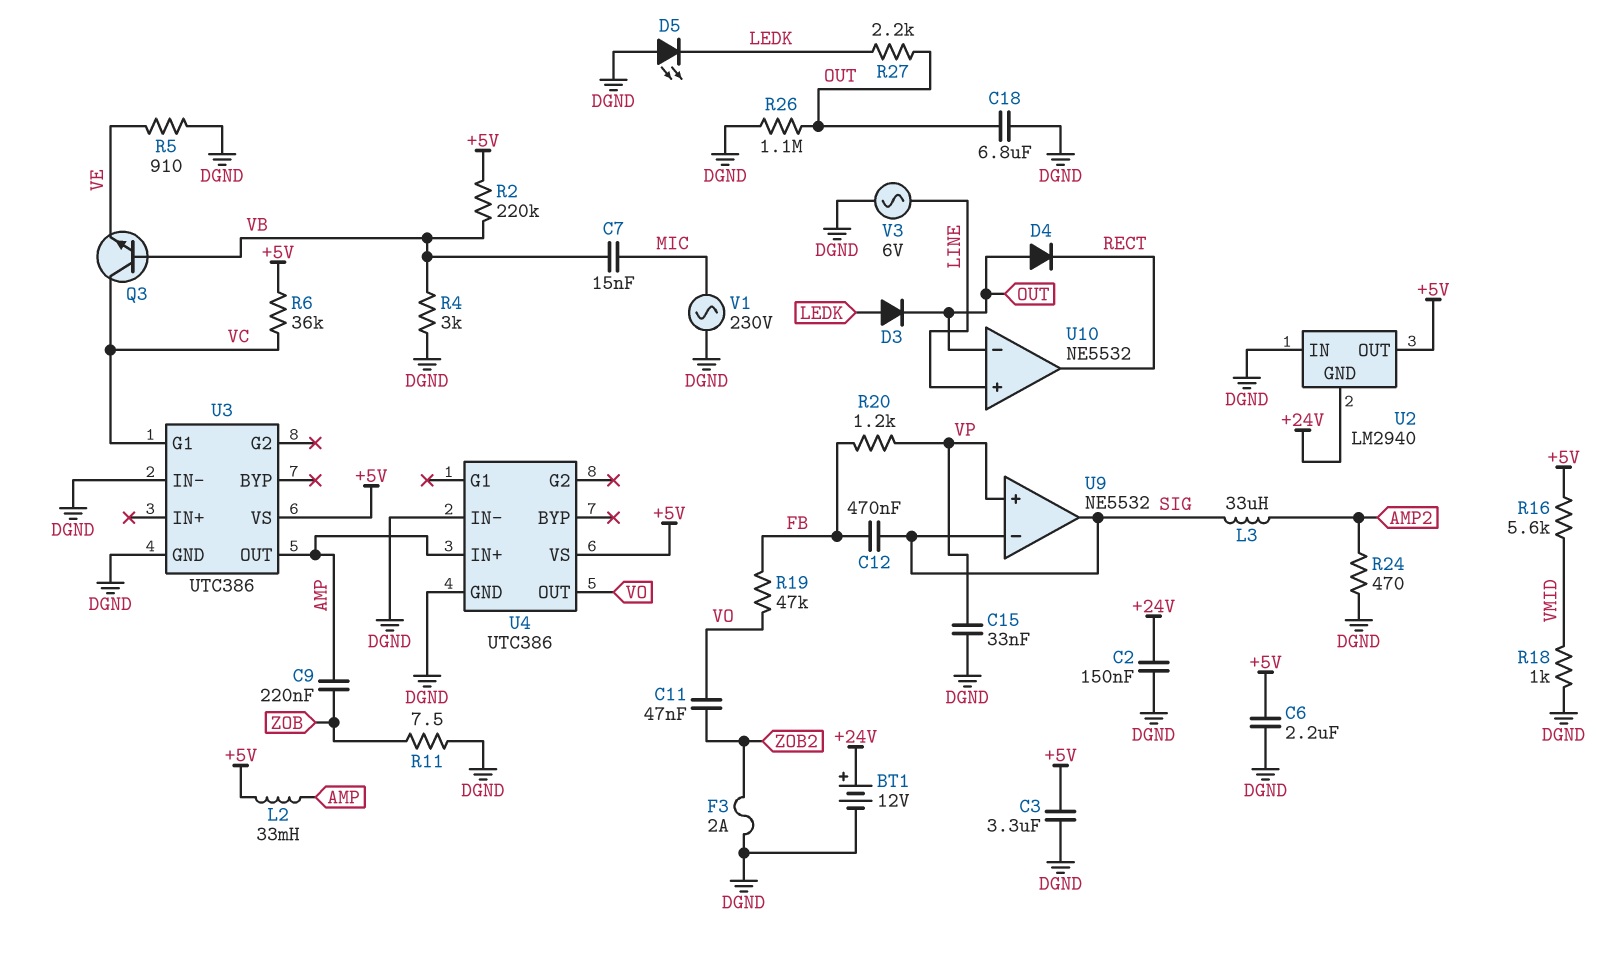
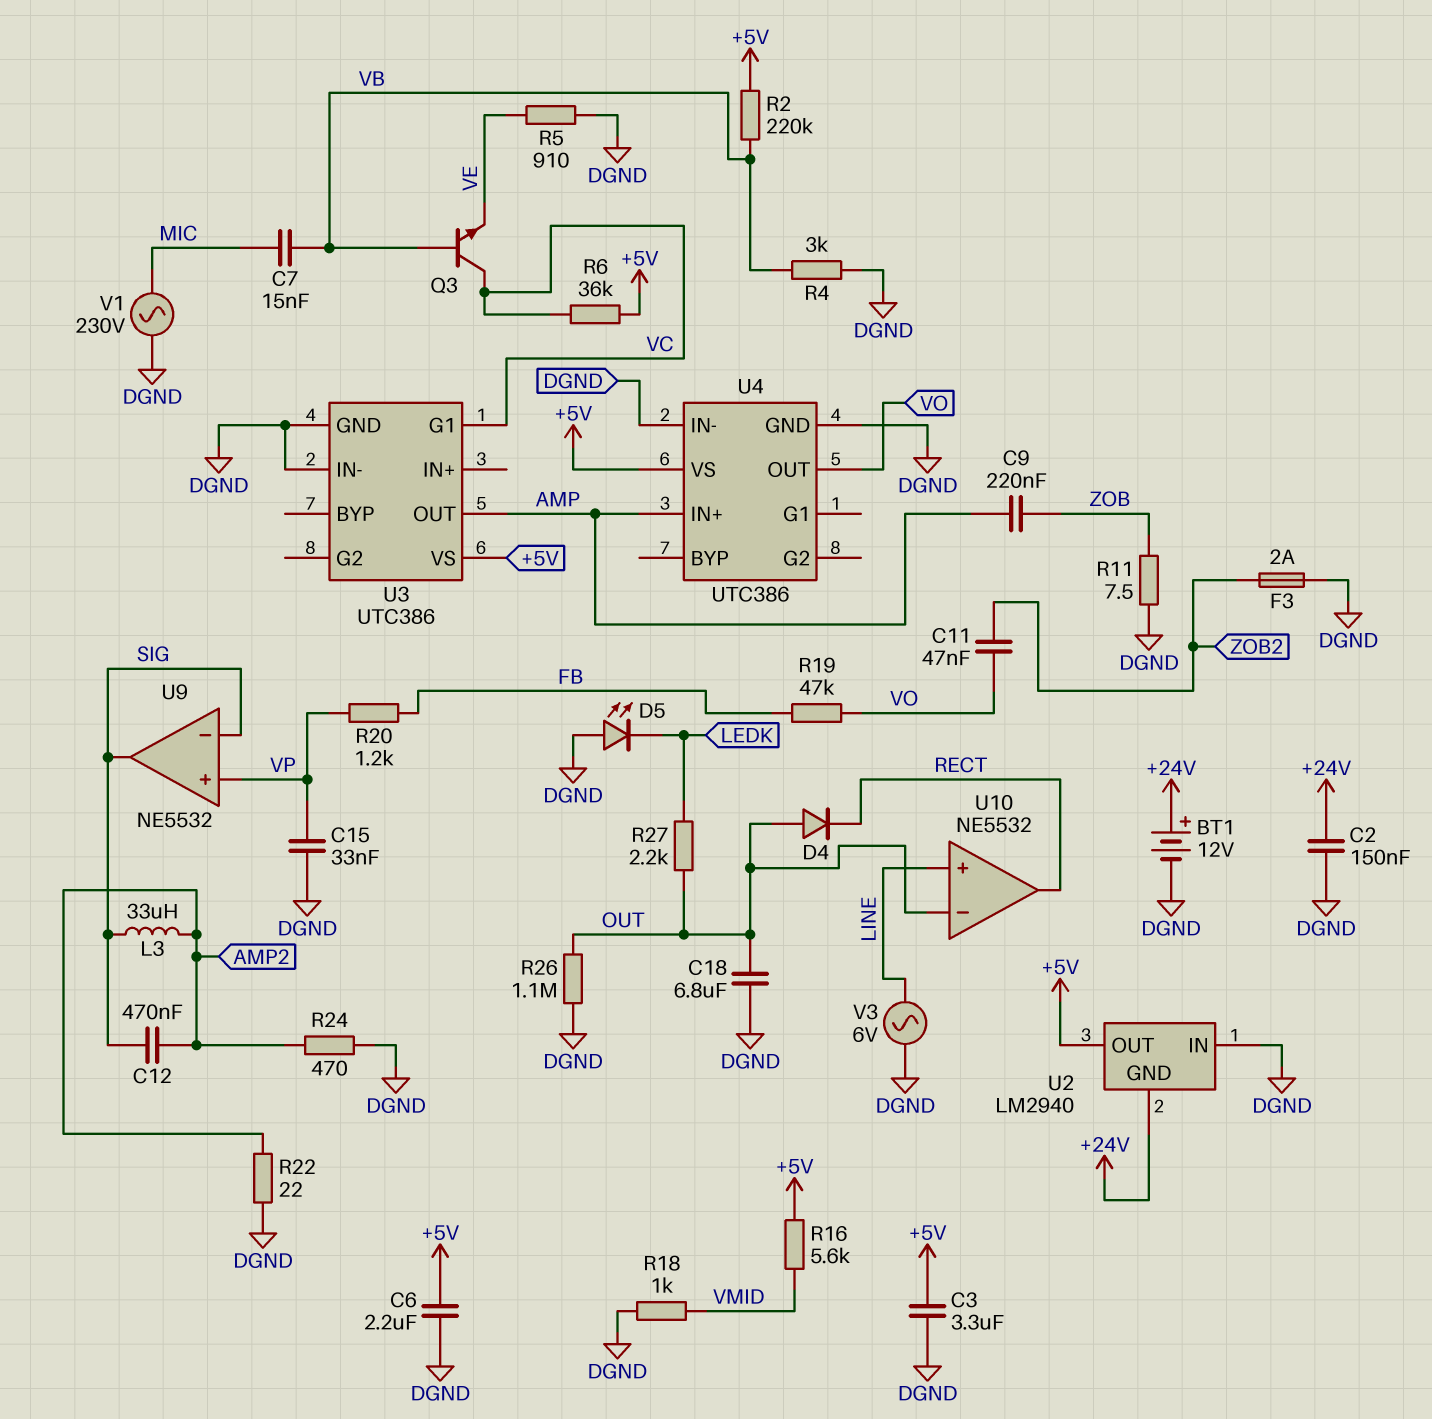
C12: 470nF (FB, SIG) -> 470nF (AMP2, SIG)
D3: diode (A LEDK, K OUT) -> none
L2: 33mH (+5V, AMP) -> none
R22: none -> 22 (AMP2, DGND)

